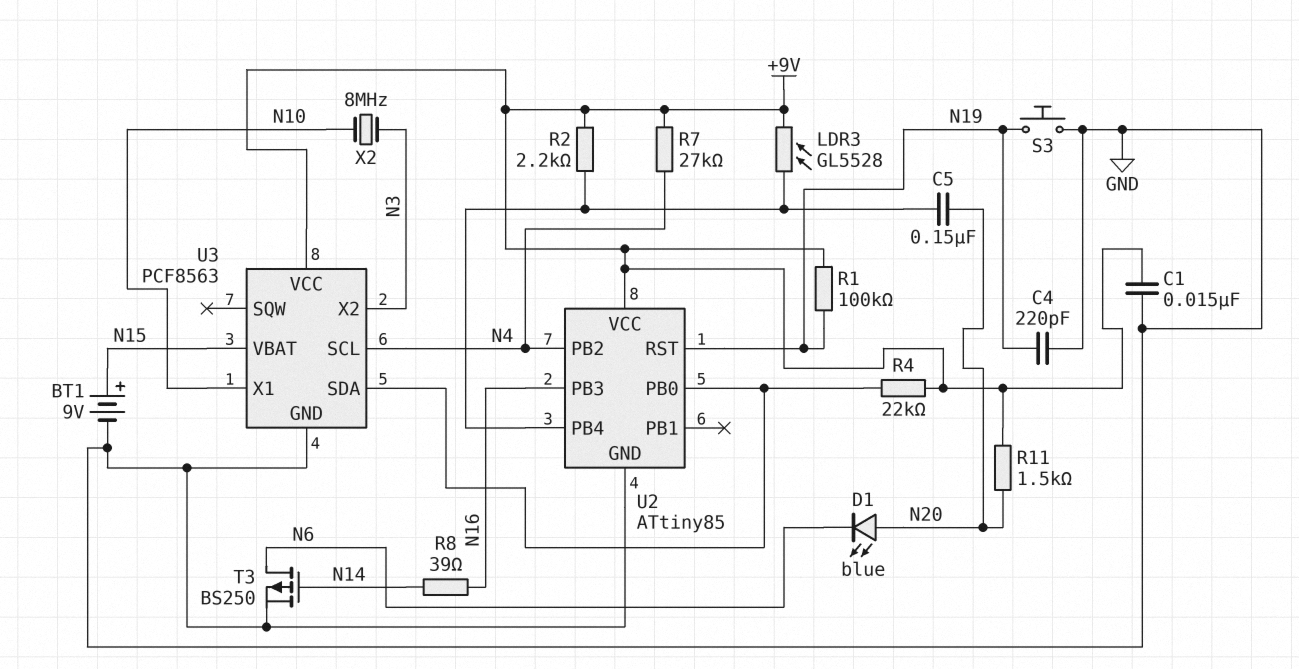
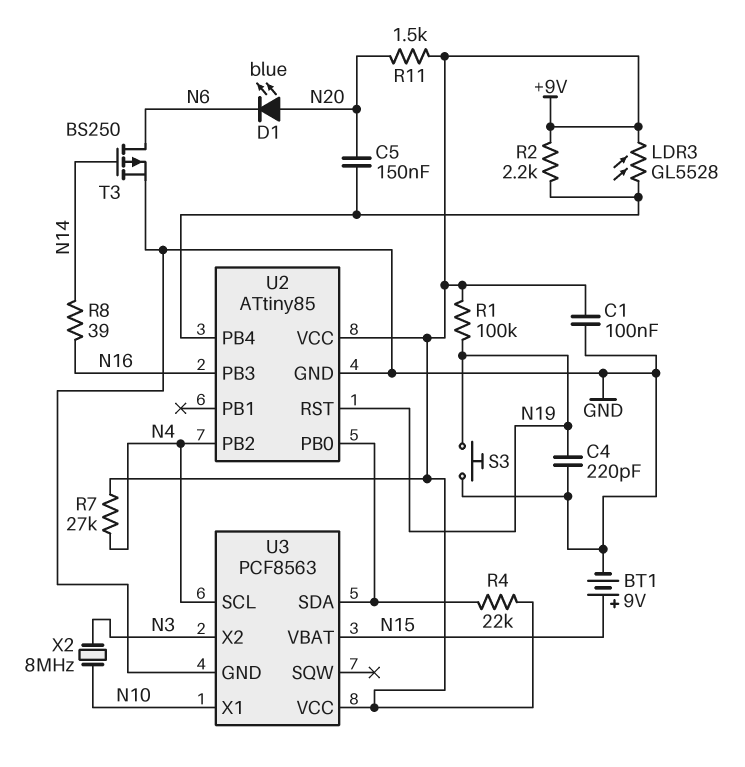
C1: 15nF (+9V, GND) -> 100nF (+9V, GND)

